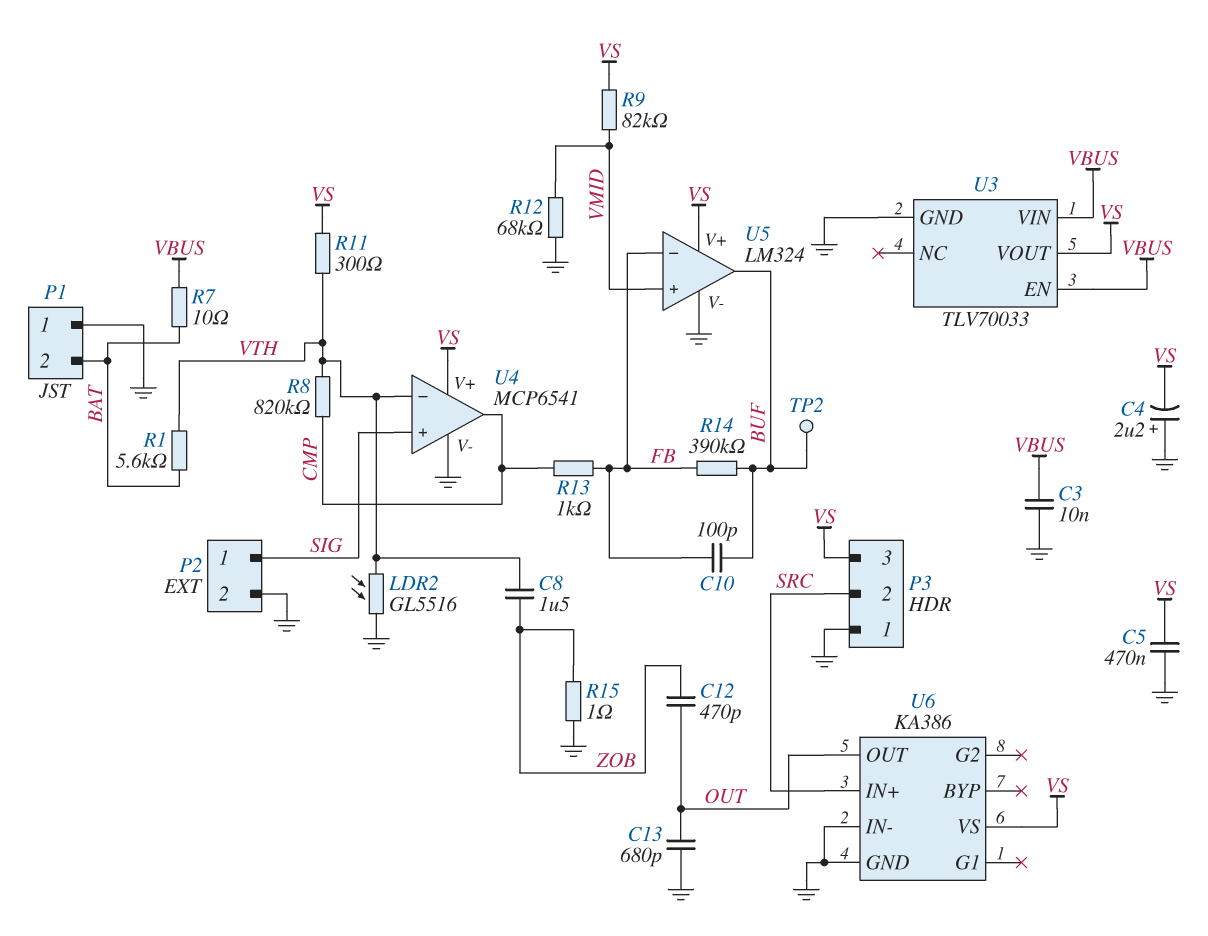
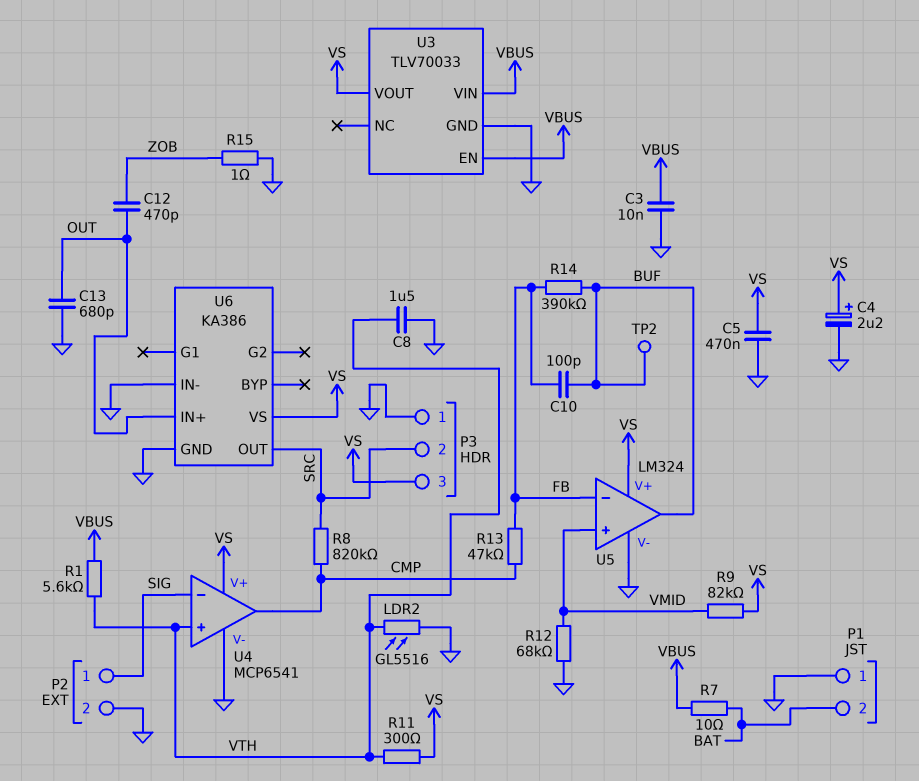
C4: 2.2uF (plus GND, minus VS) -> 2.2uF (plus VS, minus GND)
C8: 1.5uF (VTH, ZOB) -> 1.5uF (GND, VTH)
R1: 5.6k (BAT, VTH) -> 5.6k (VBUS, VTH)
R8: 820k (CMP, VTH) -> 820k (CMP, SRC)
R13: 1k (CMP, FB) -> 47k (CMP, FB)
U4 pin in+: SIG -> VTH
U4 pin in-: VTH -> SIG
U6 pin IN+: SRC -> OUT
U6 pin OUT: OUT -> SRC

